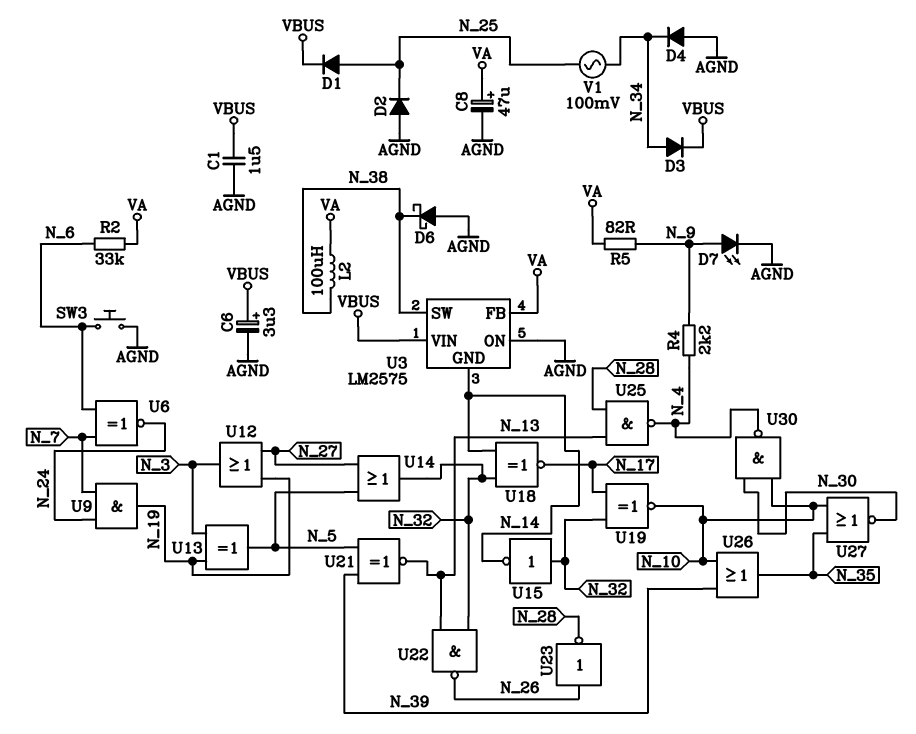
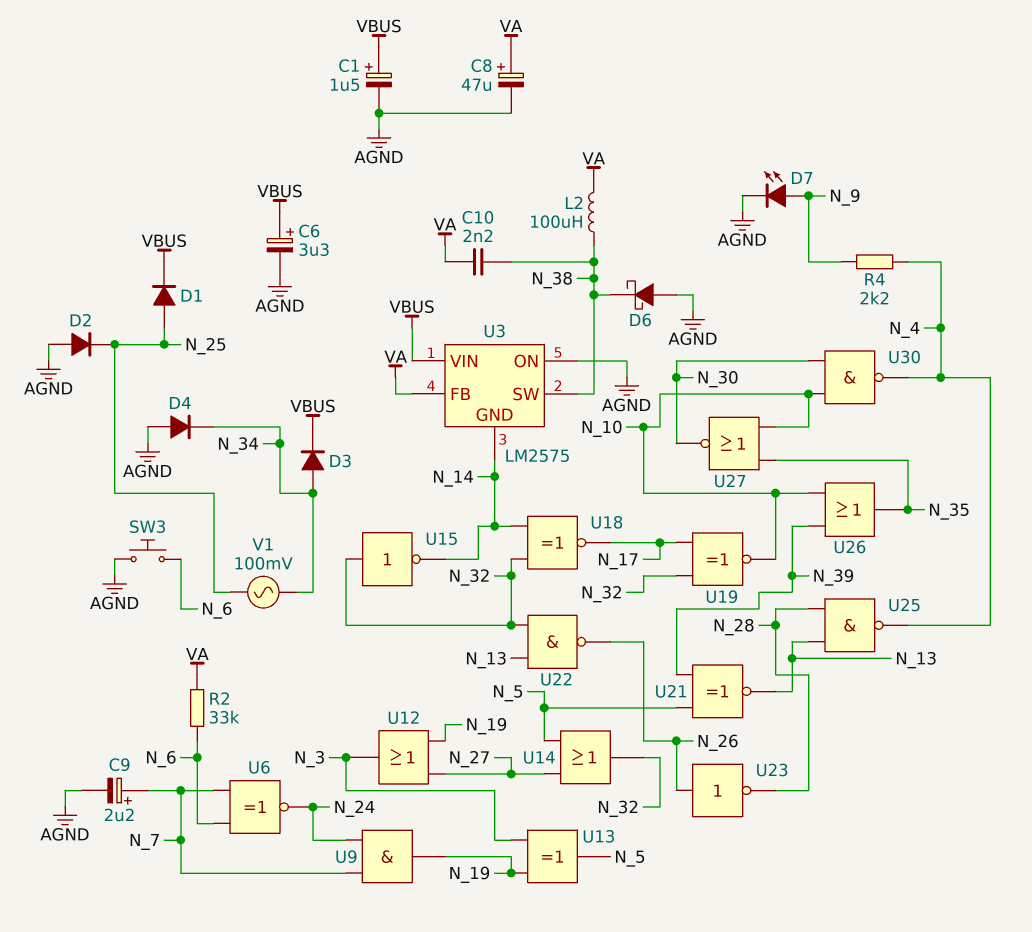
C1: 1.5uF (AGND, VBUS) -> 1.5uF (plus VBUS, minus AGND)
C9: none -> 2.2uF (plus N_7, minus AGND)
C10: none -> 2.2nF (N_38, VA)
R5: 82 (N_9, VA) -> none

